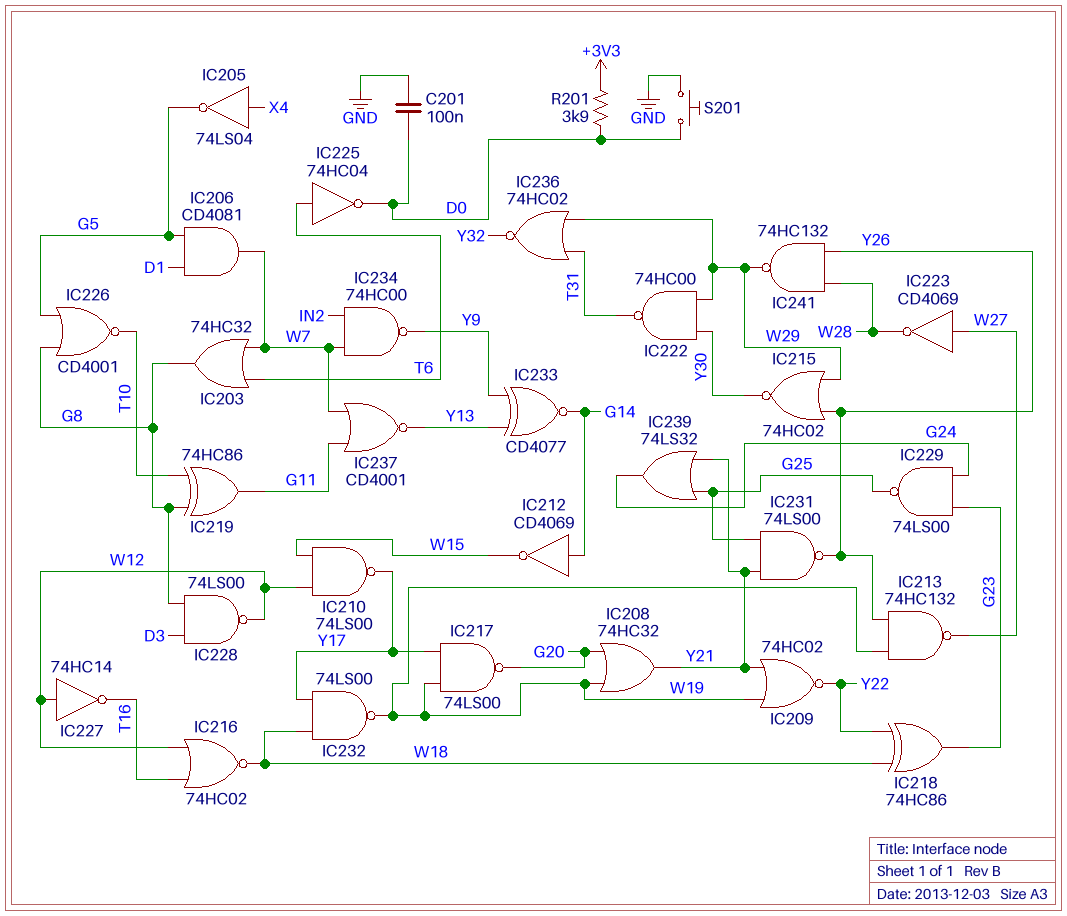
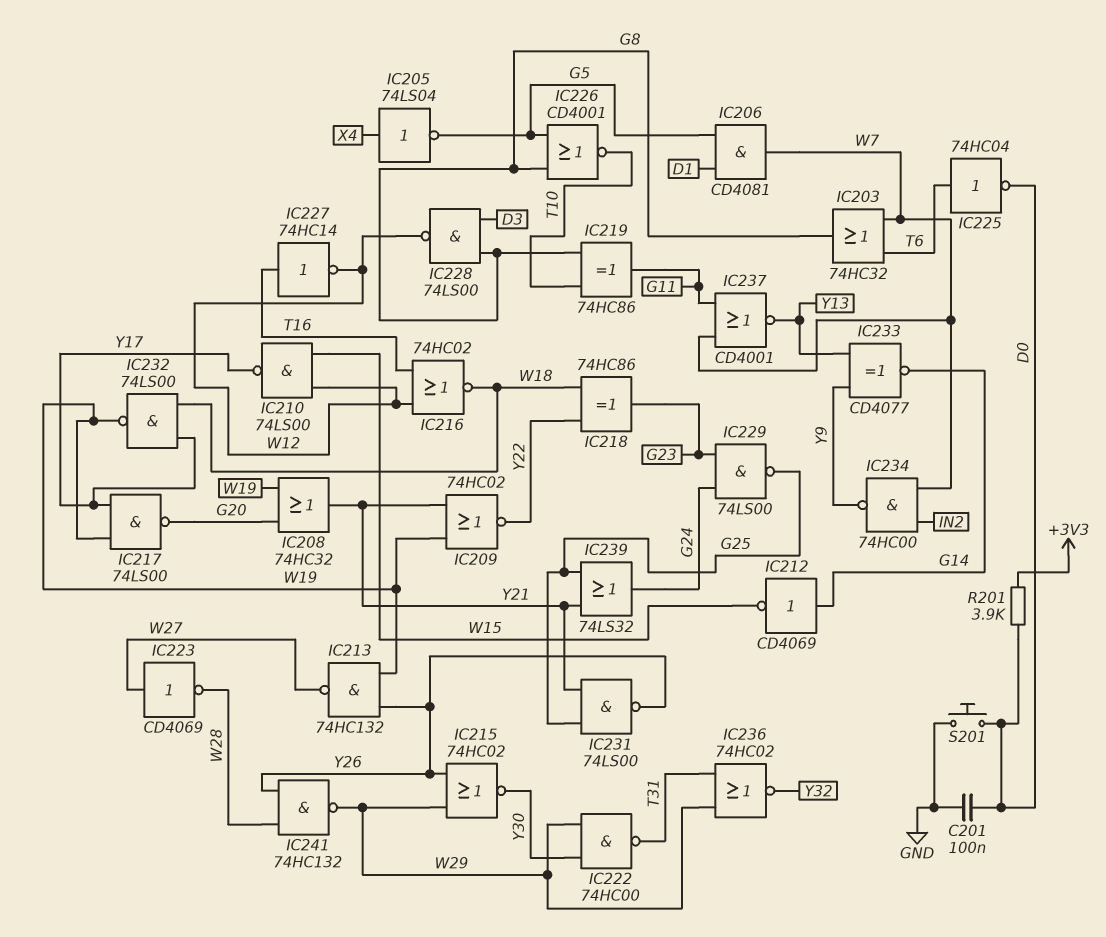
IC227: NOT 74HC14 (in W12, out T16) -> NOT 74HC14 (in T16, out W12)

